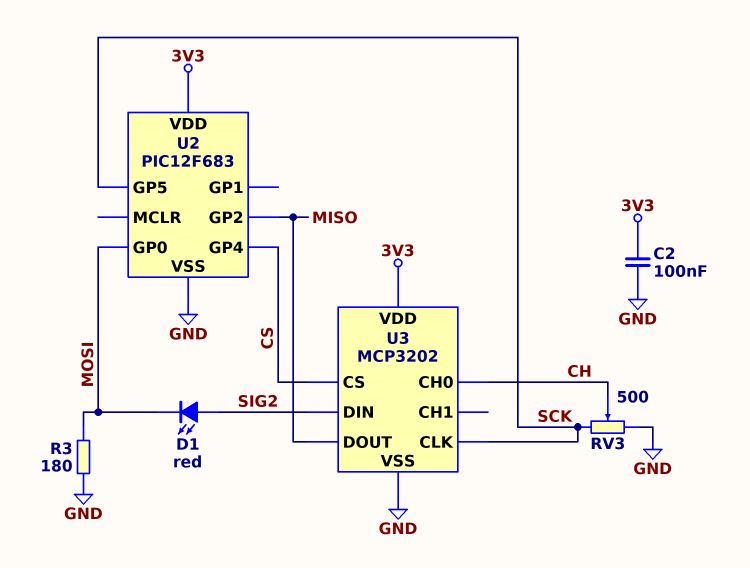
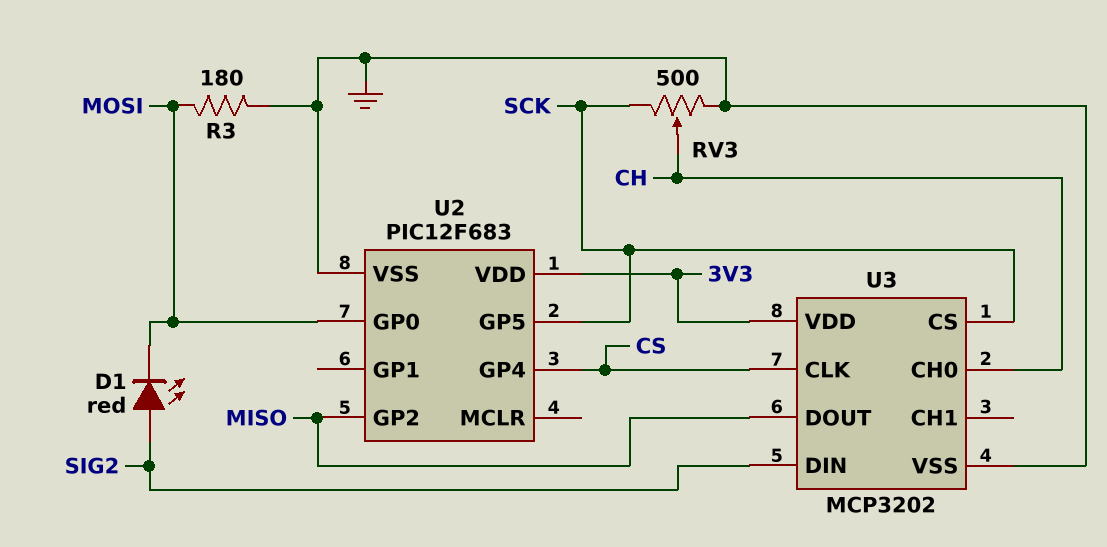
C2: 100nF (3V3, GND) -> none
U3 pin CLK: SCK -> CS
U3 pin CS: CS -> SCK

